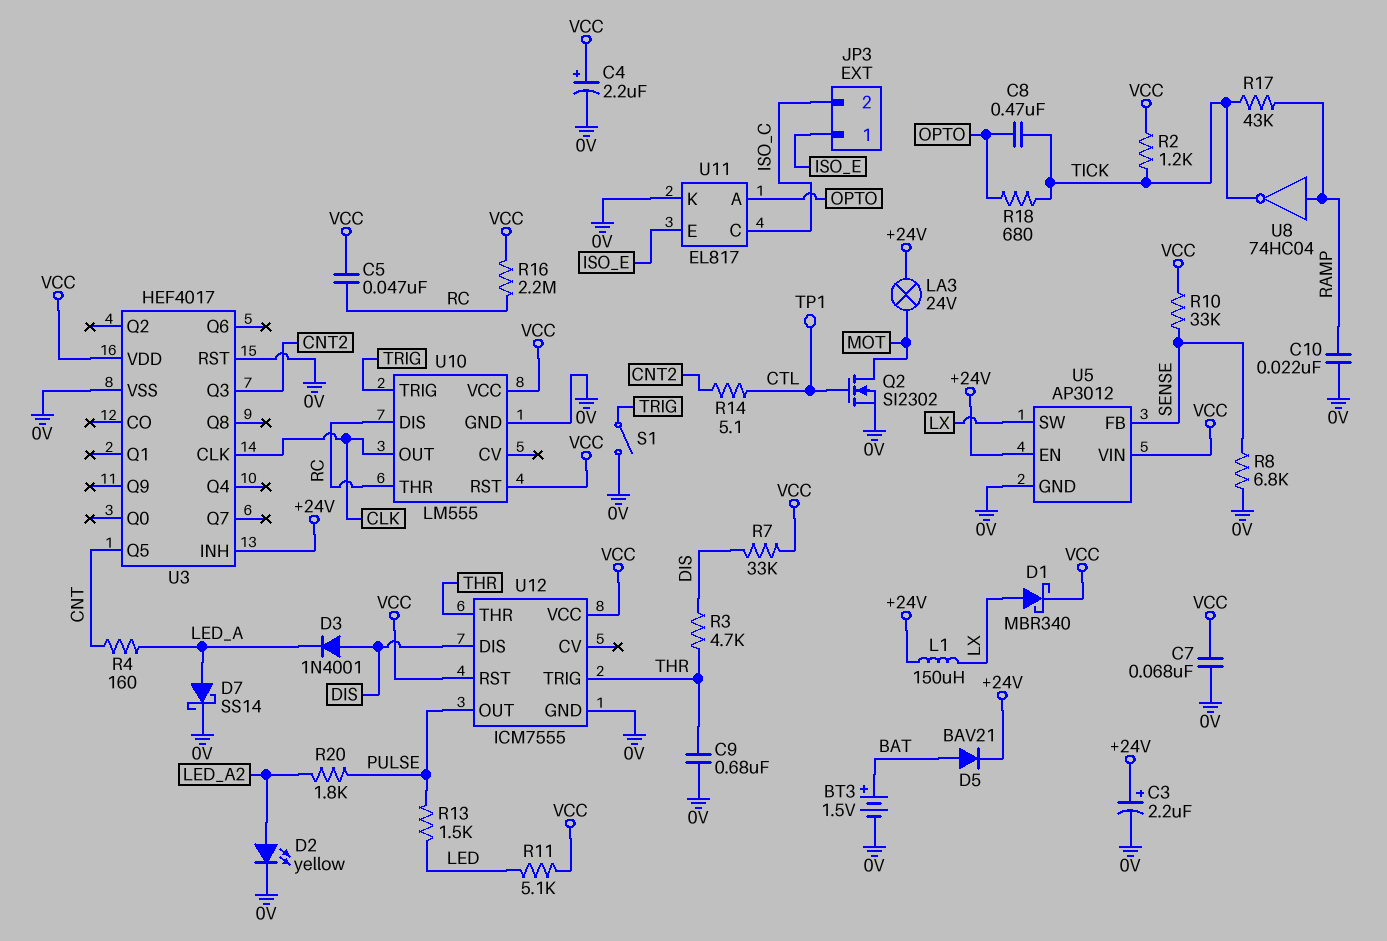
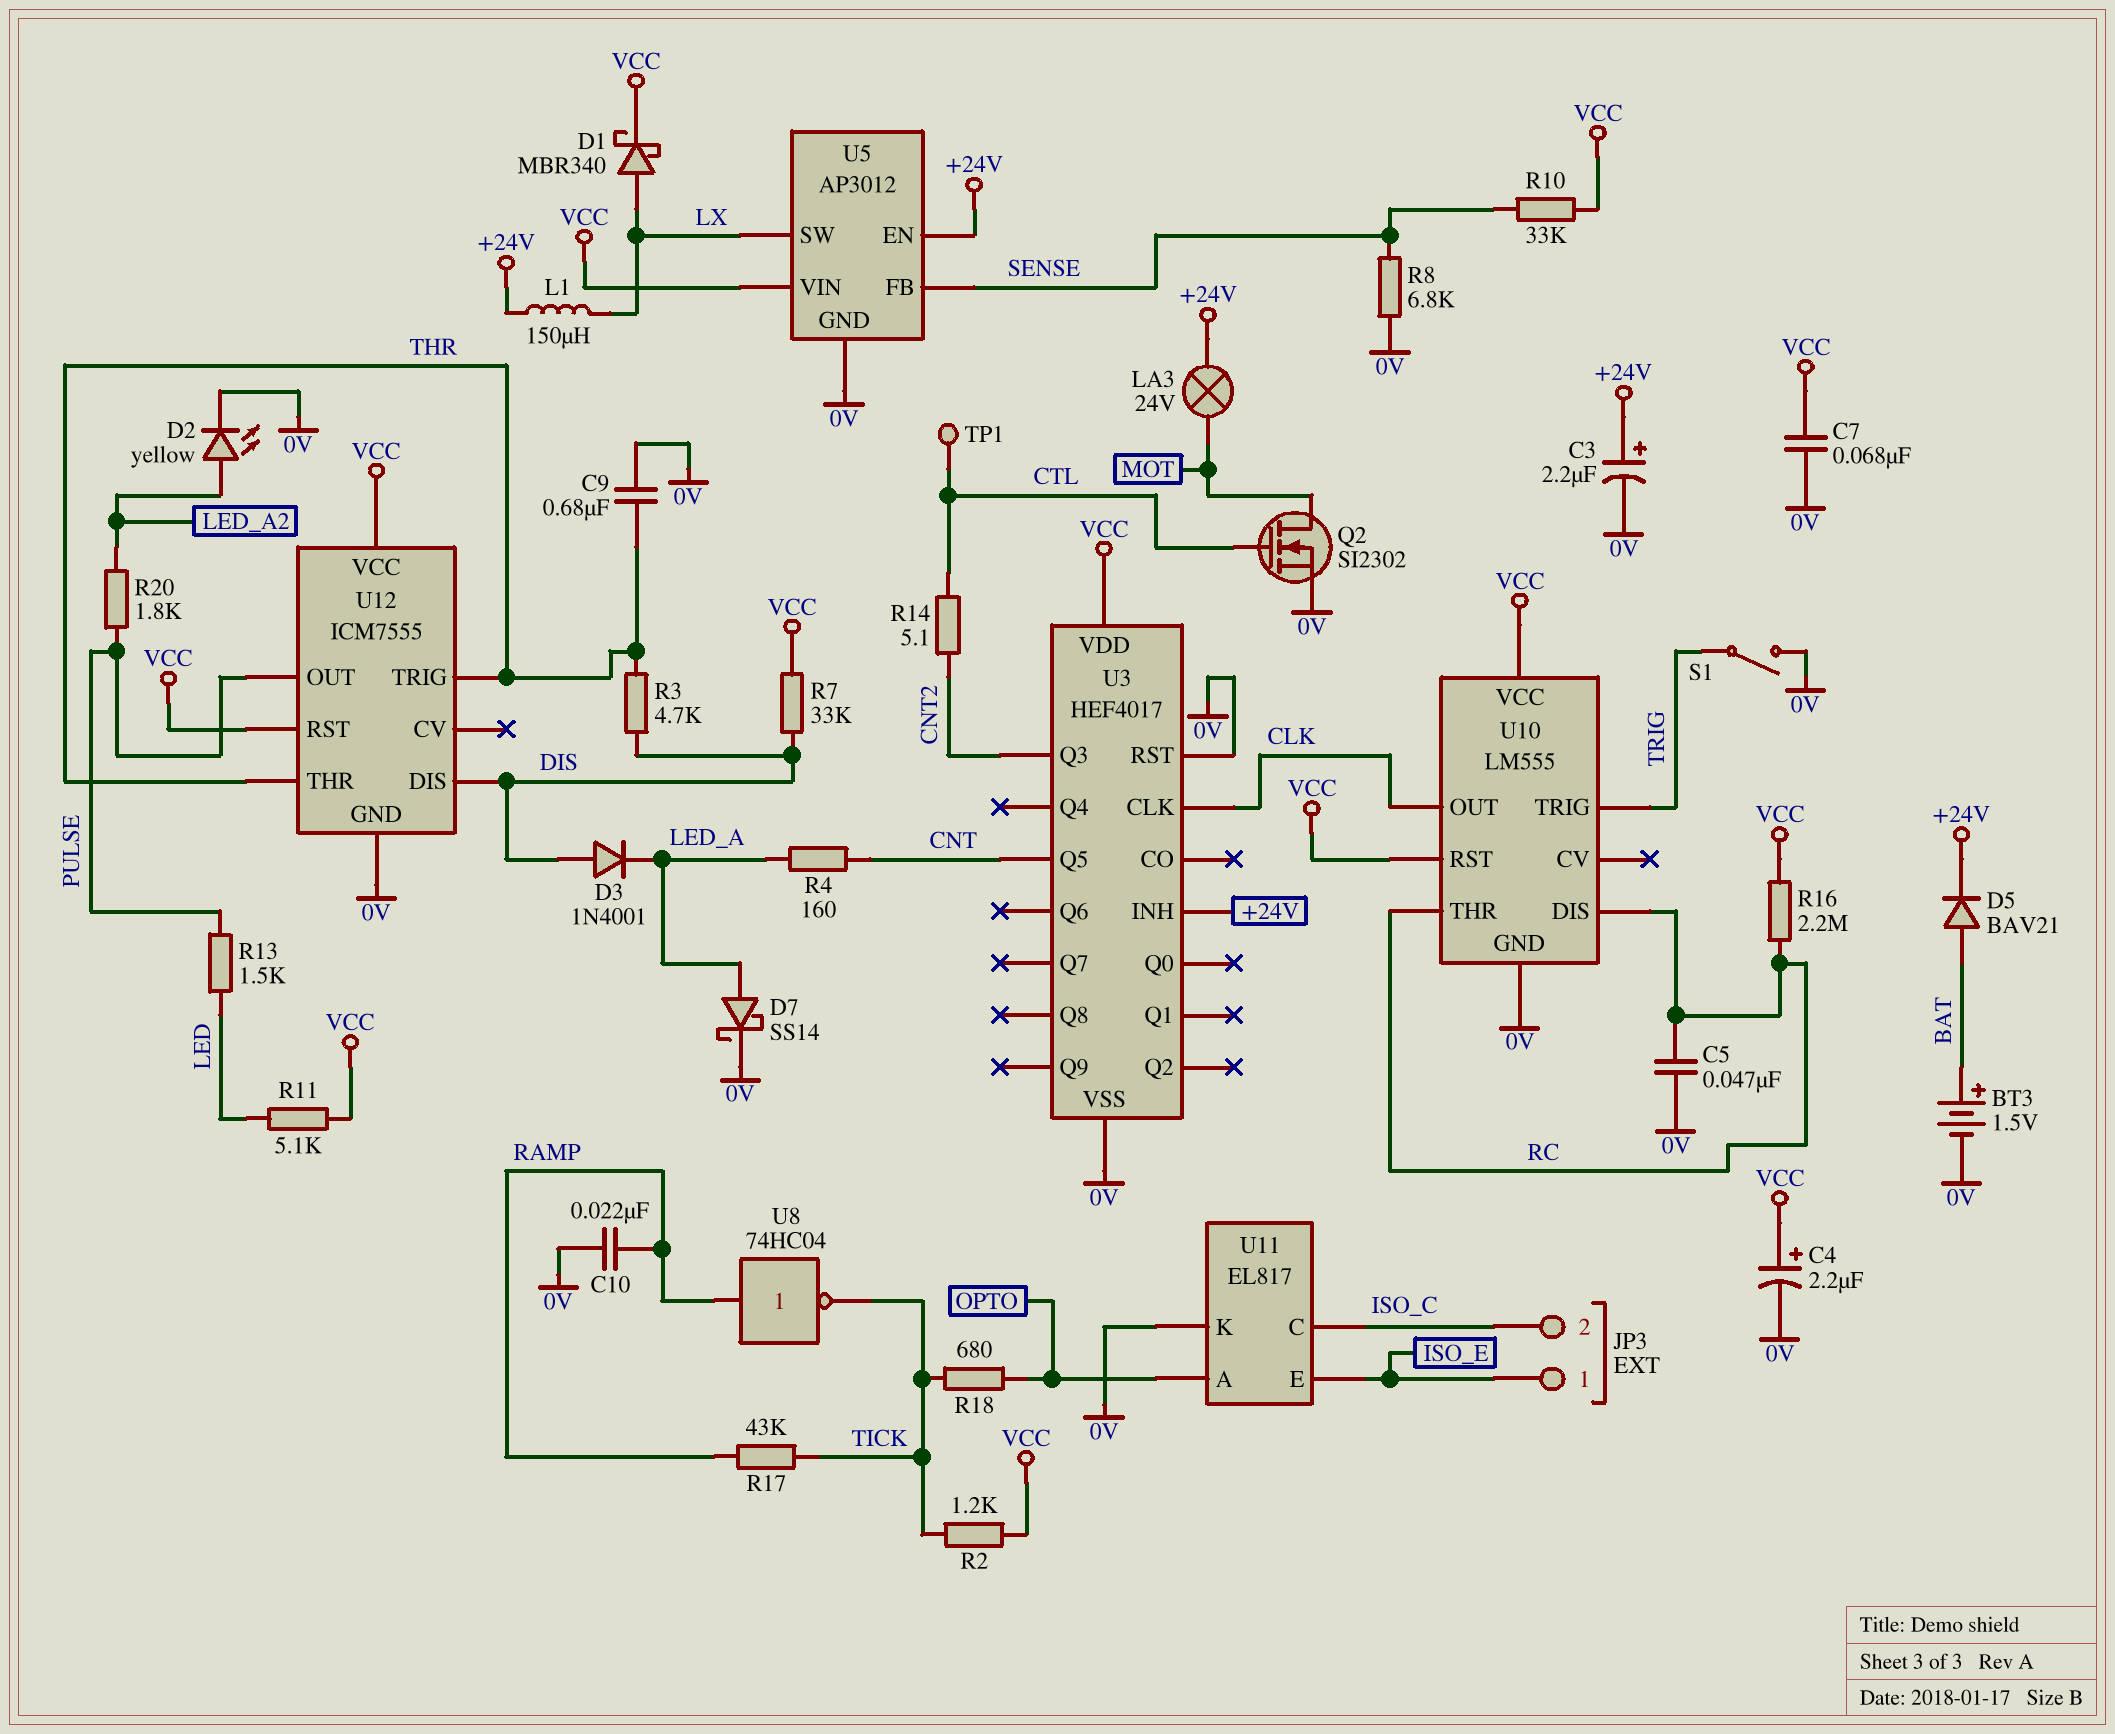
C5: 47nF (RC, VCC) -> 47nF (0V, RC)
C8: 470nF (OPTO, TICK) -> none

